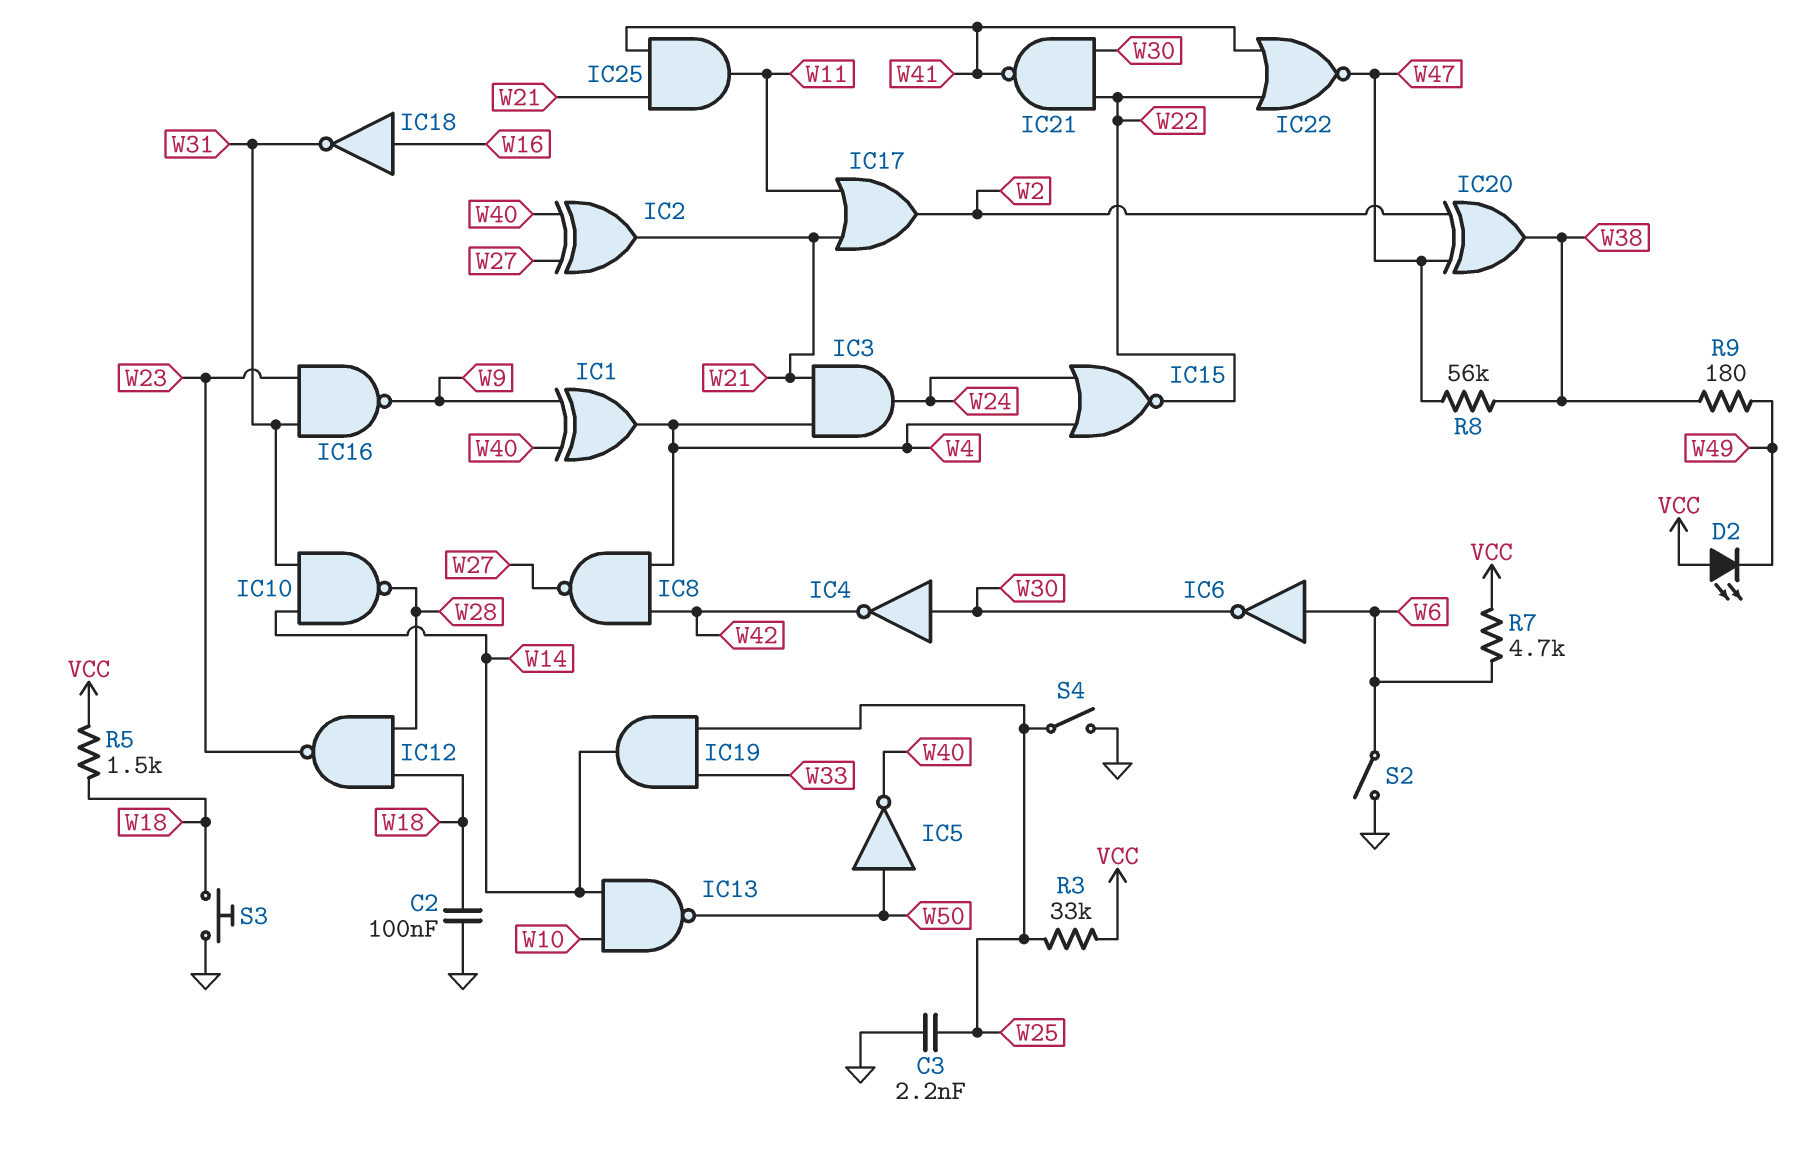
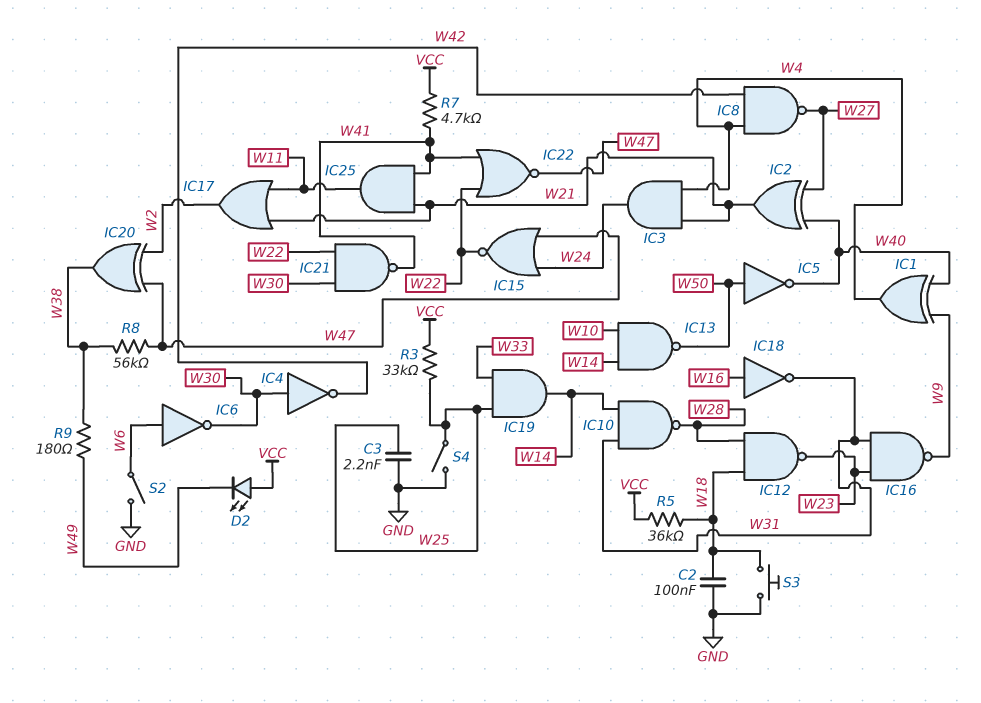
IC15: NOR (in W4, in W24, out W22) -> NOR (in W24, in W47, out W22)
R5: 1.5k (VCC, W18) -> 36k (VCC, W18)
R7: 4.7k (VCC, W6) -> 4.7k (VCC, W41)

